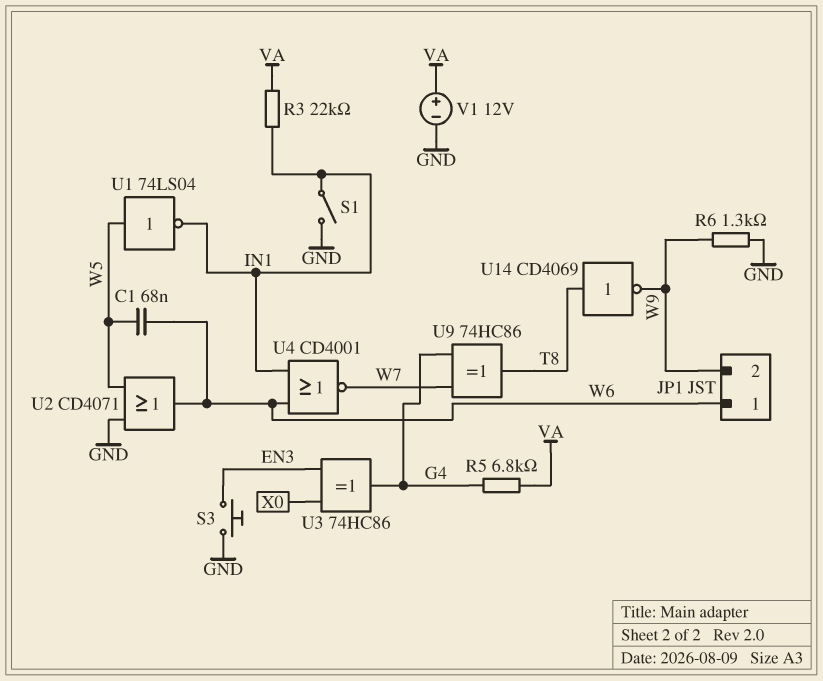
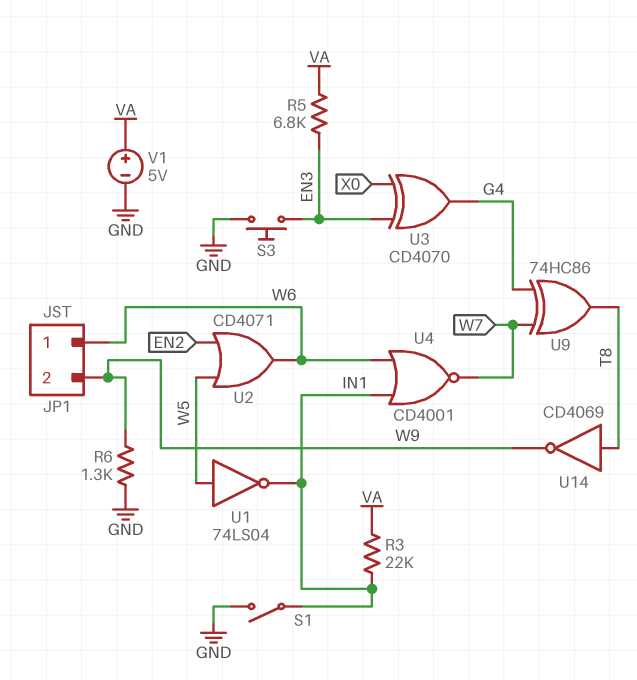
C1: 68nF (W5, W6) -> none
R5: 6.8k (G4, VA) -> 6.8k (EN3, VA)
U2: OR CD4071 (in GND, in W5, out W6) -> OR CD4071 (in EN2, in W5, out W6)
U3: XOR 74HC86 (in EN3, in X0, out G4) -> XOR CD4070 (in EN3, in X0, out G4)
V1: 12V (plus VA, minus GND) -> 5V (plus VA, minus GND)

